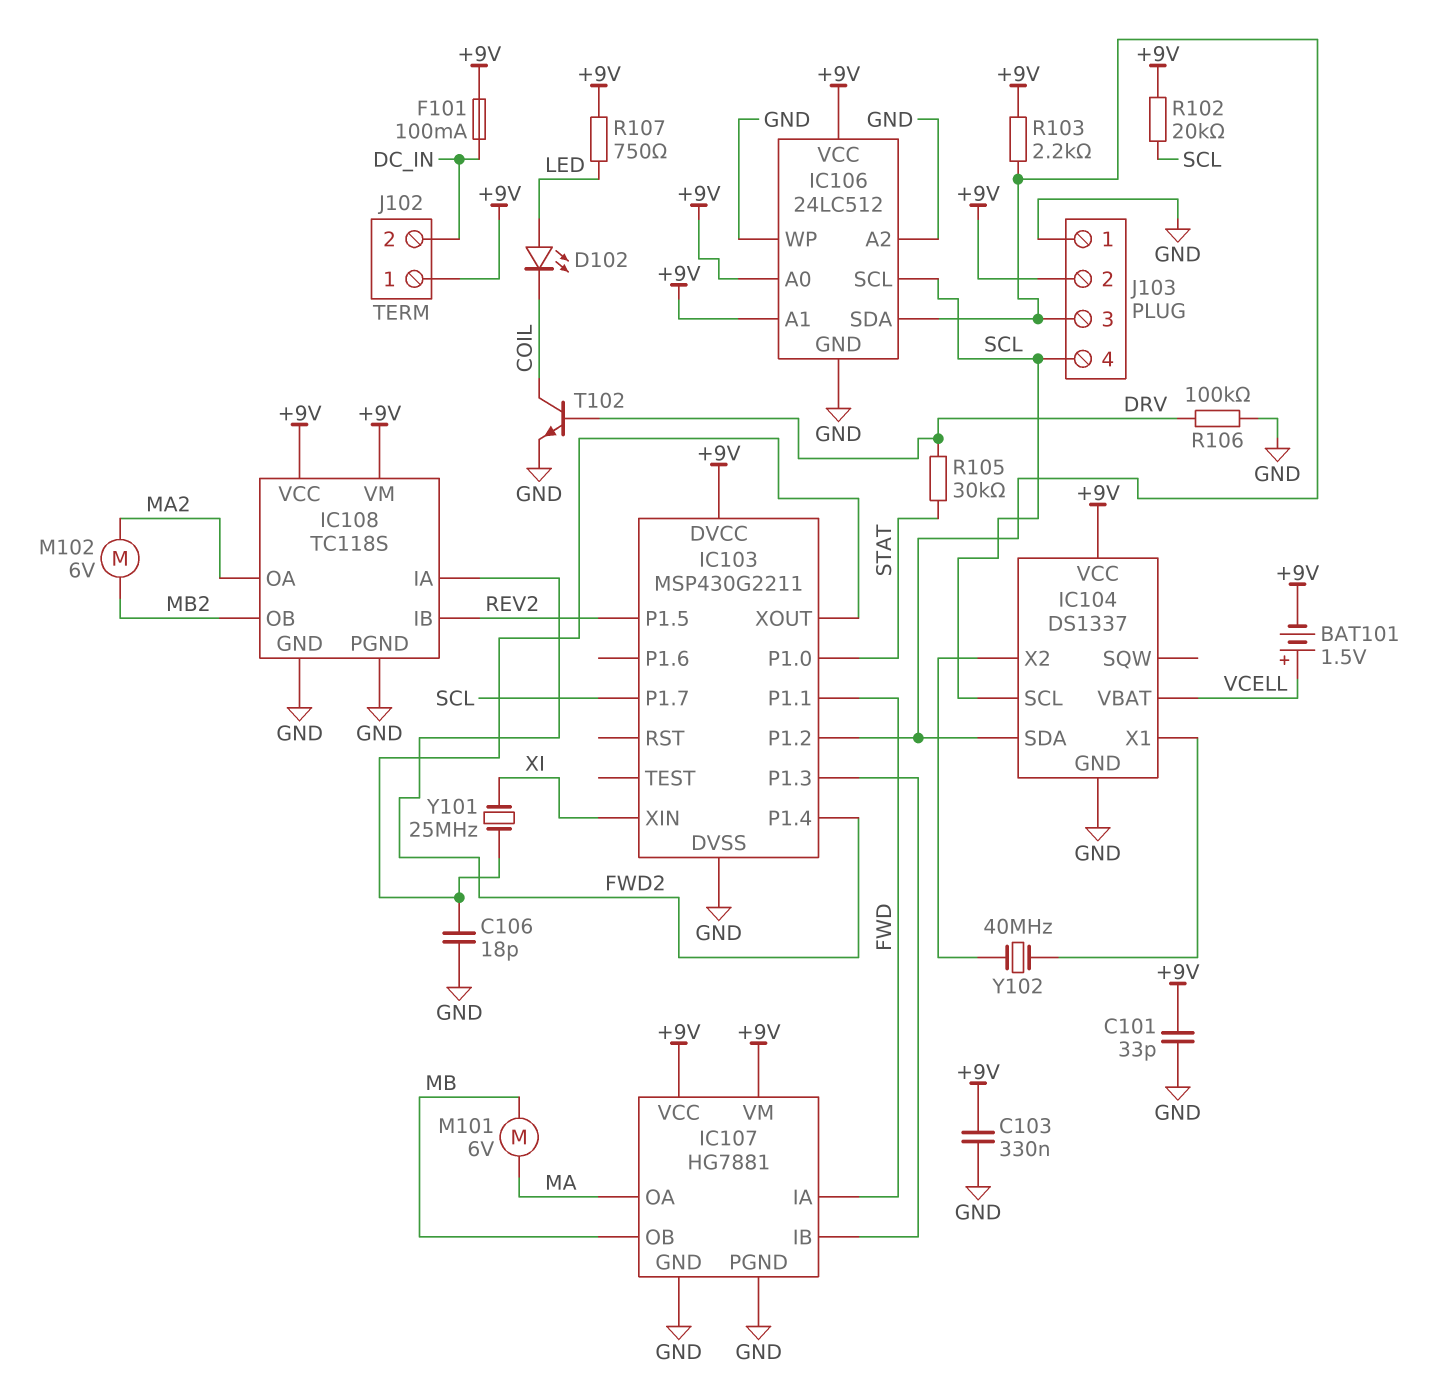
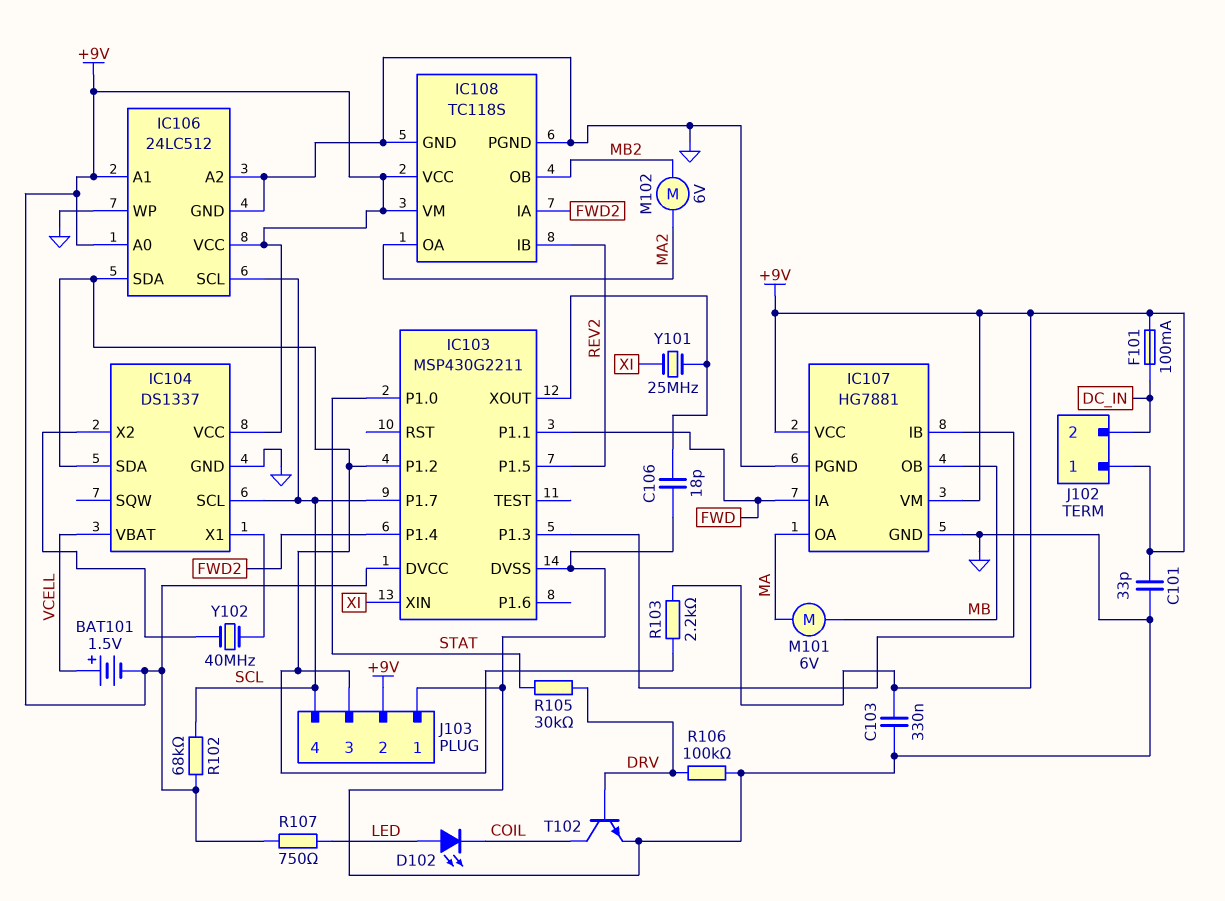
R102: 20k (+9V, SCL) -> 68k (+9V, SCL)

